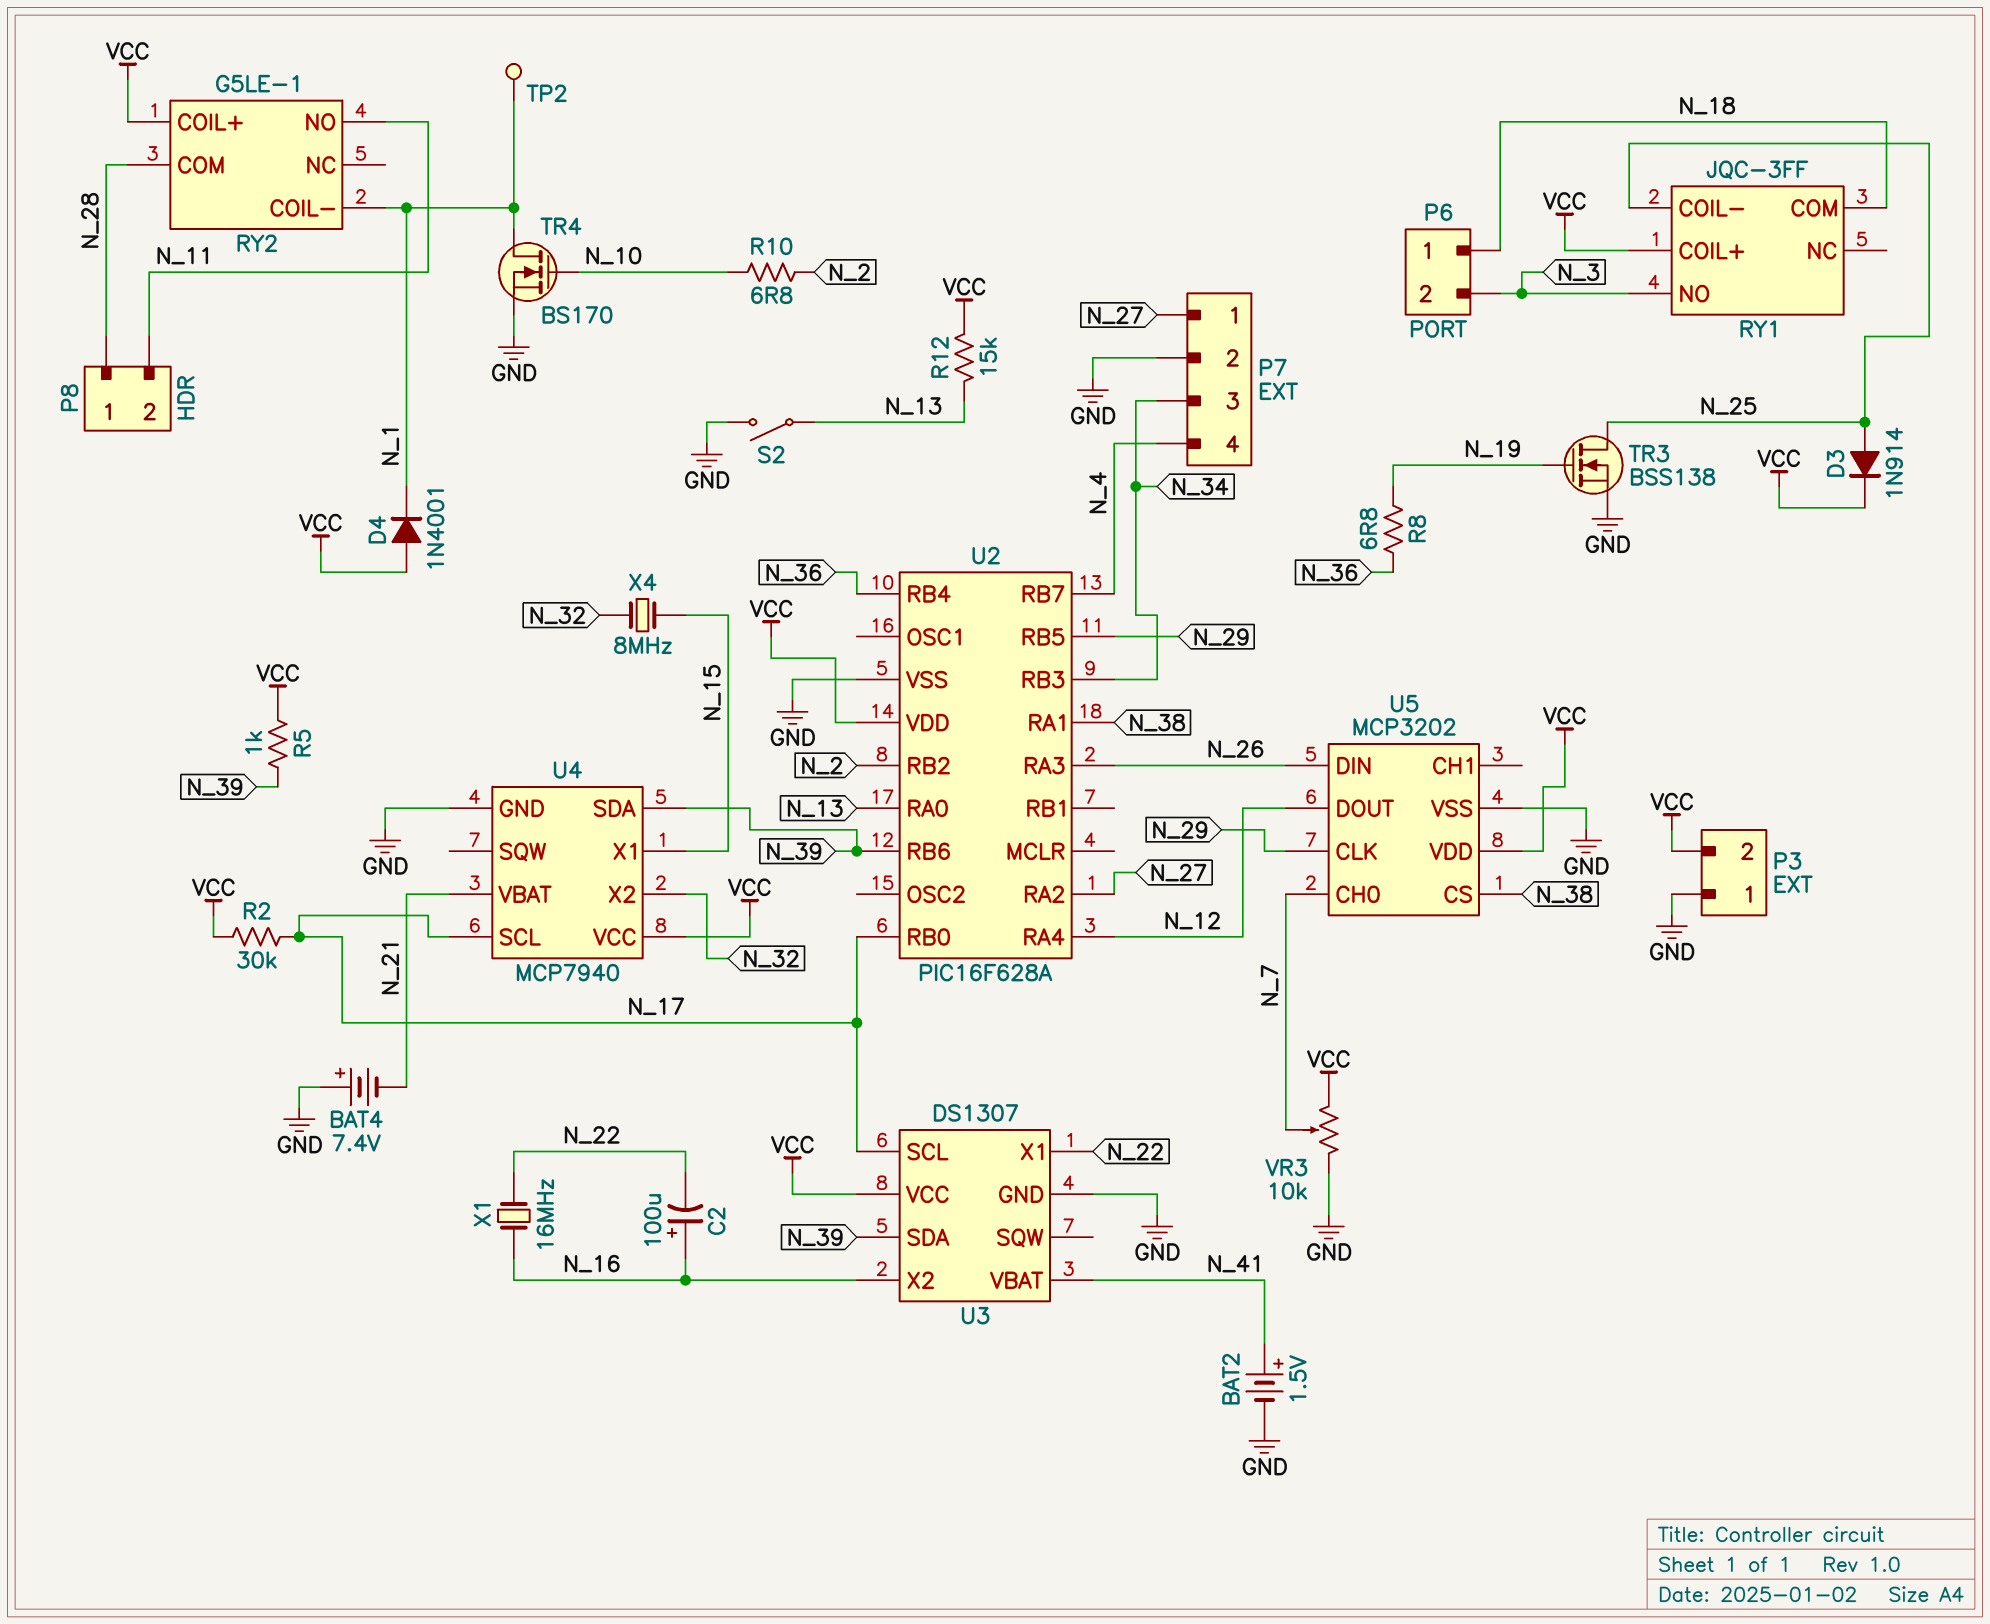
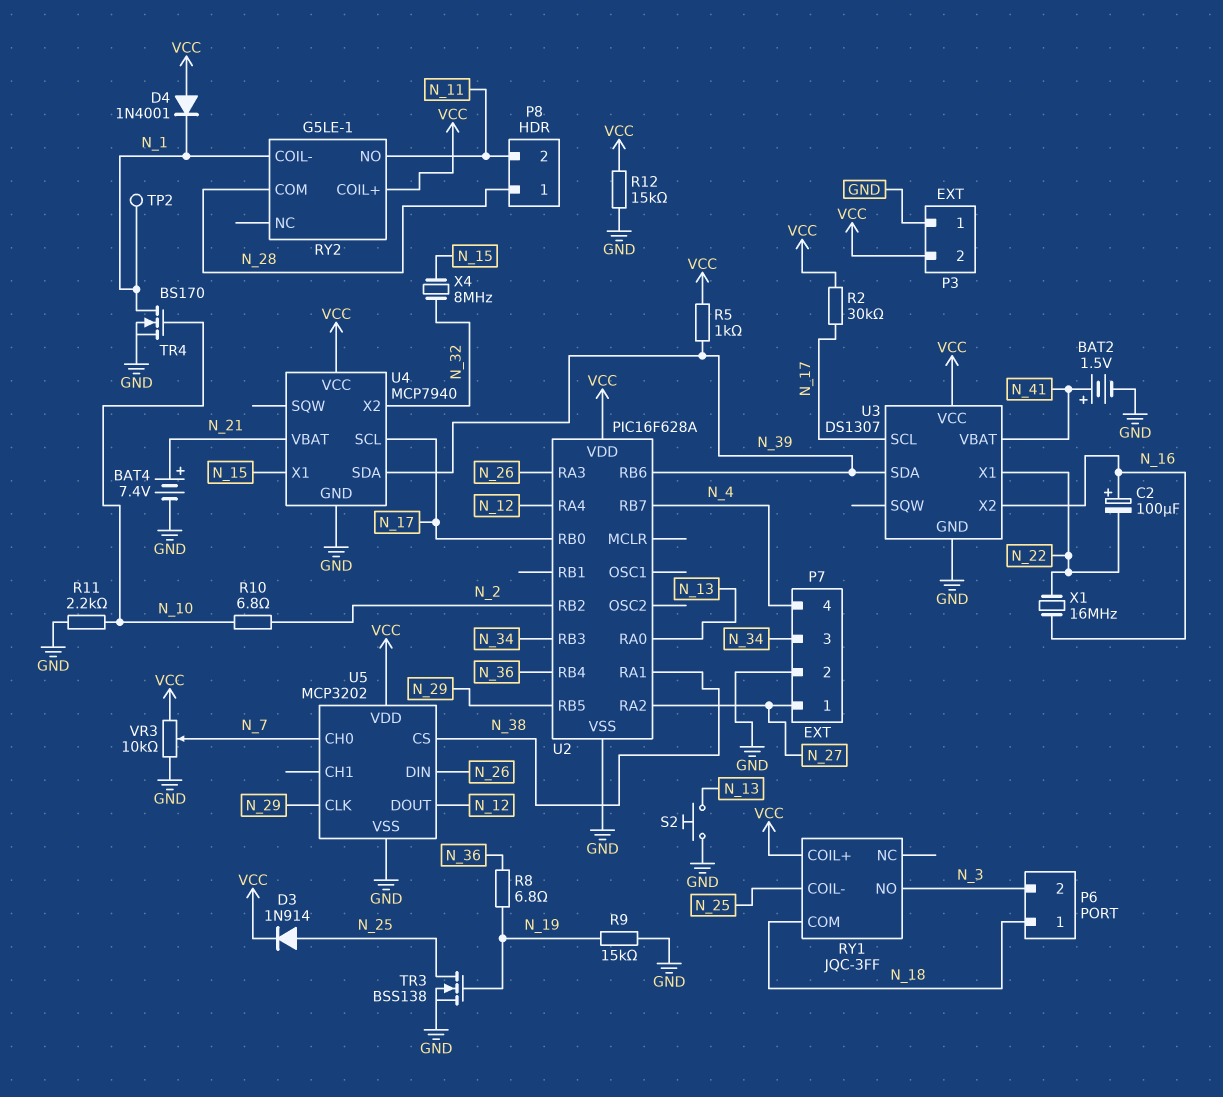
BAT4: 7.4V (plus GND, minus N_21) -> 7.4V (plus N_21, minus GND)
R9: none -> 15k (GND, N_19)
R11: none -> 2.2k (GND, N_10)
R12: 15k (N_13, VCC) -> 15k (GND, VCC)
S2: switch (GND, N_13) -> button (GND, N_13)

